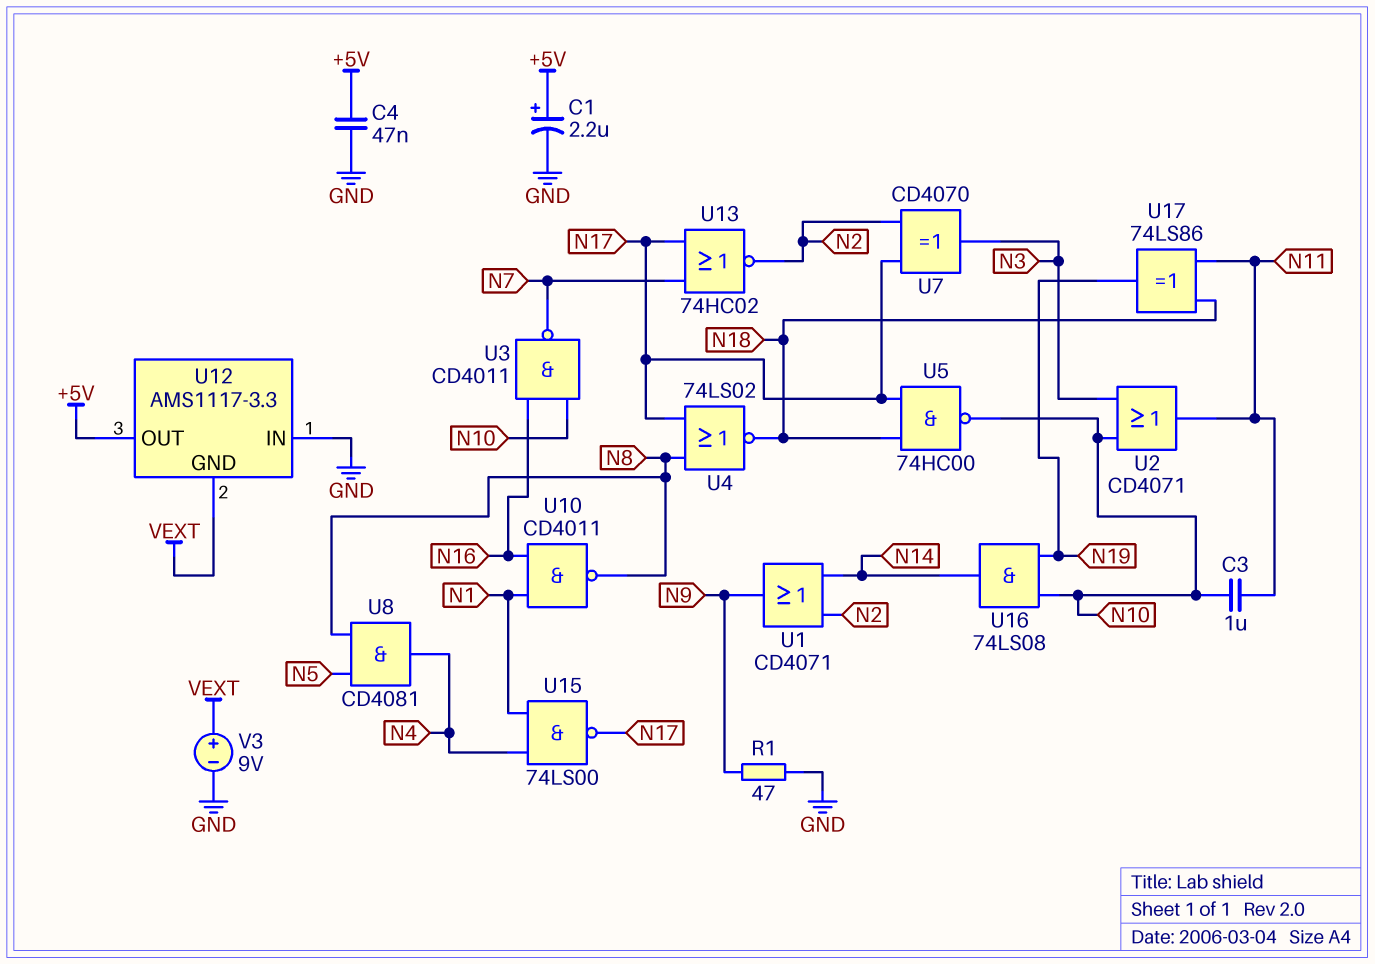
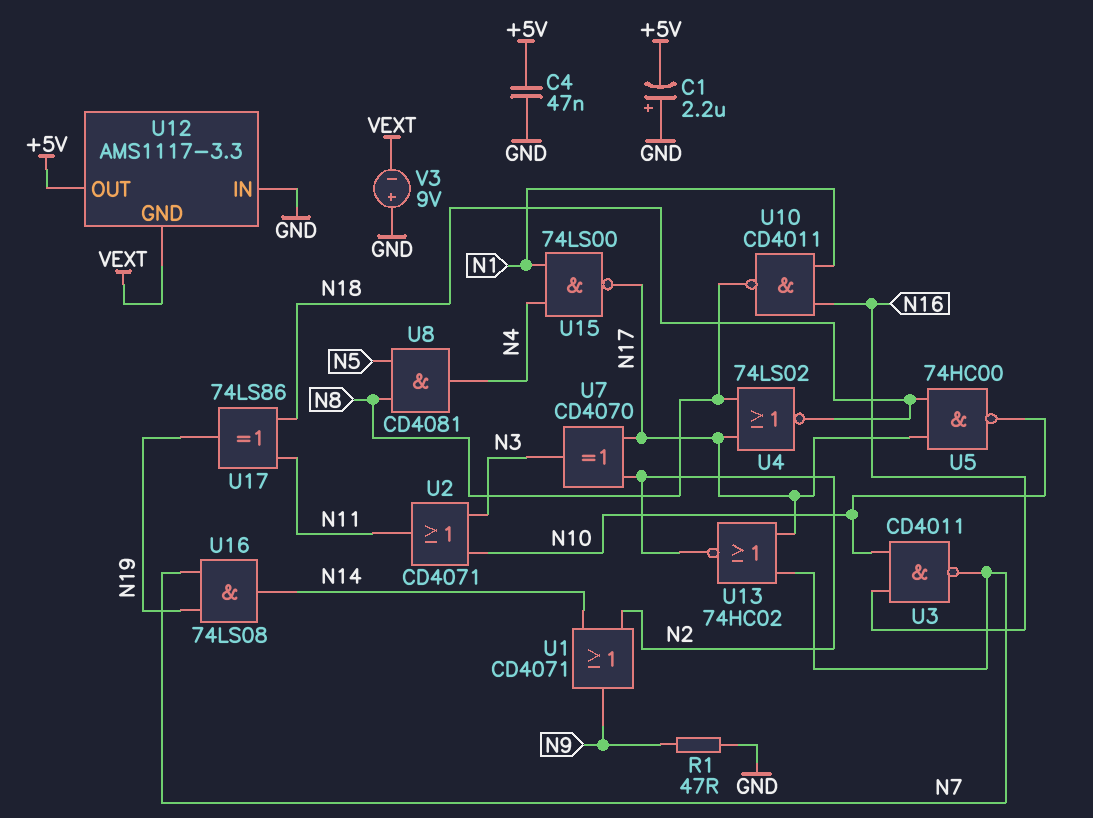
C1: 2.2uF (plus +5V, minus GND) -> 2.2uF (plus GND, minus +5V)
C3: 1uF (N10, N11) -> none
U16: AND 74LS08 (in N10, in N19, out N14) -> AND 74LS08 (in N7, in N19, out N14)
V3: 9V (plus VEXT, minus GND) -> 9V (plus GND, minus VEXT)

